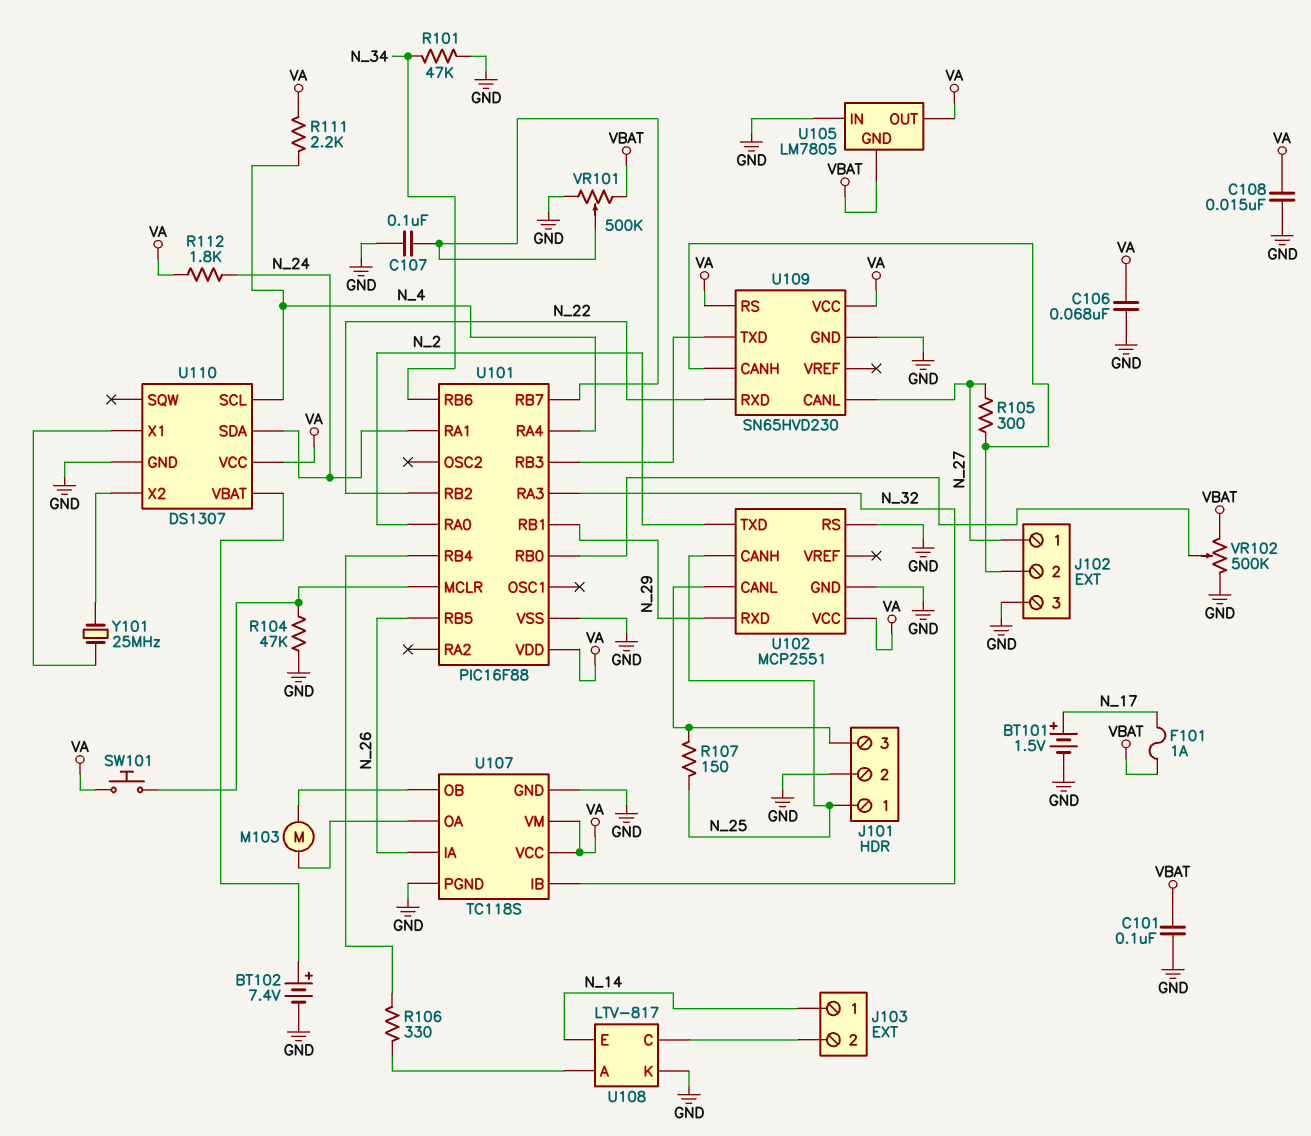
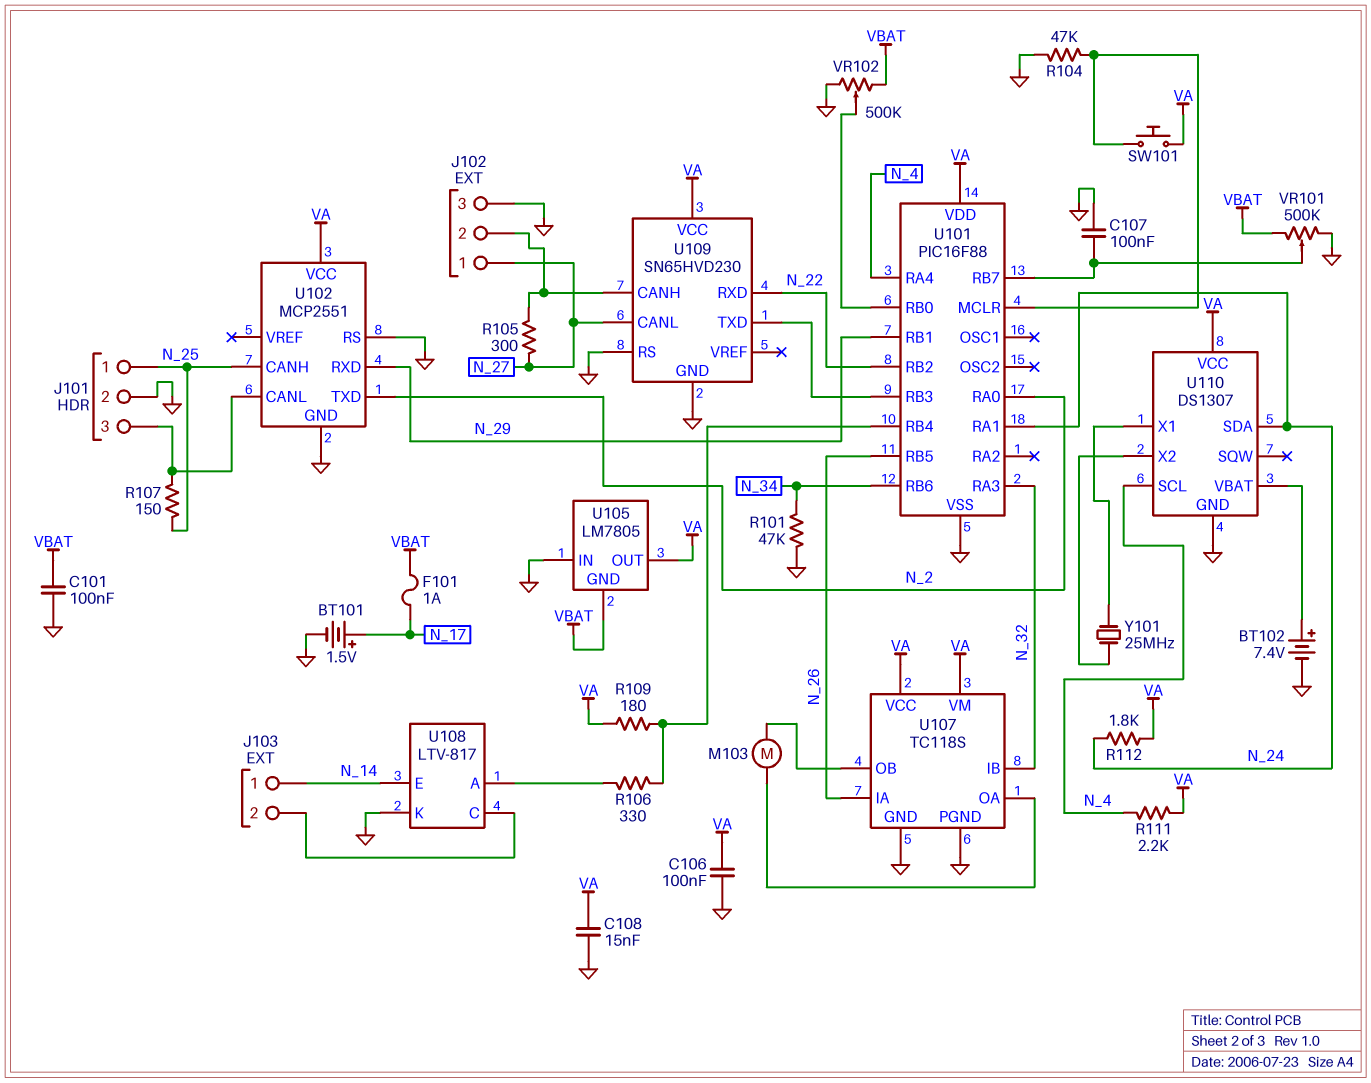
C106: 68nF (GND, VA) -> 100nF (GND, VA)
R109: none -> 180 (U101/RB4, VA)
U109 pin RS: VA -> GND

